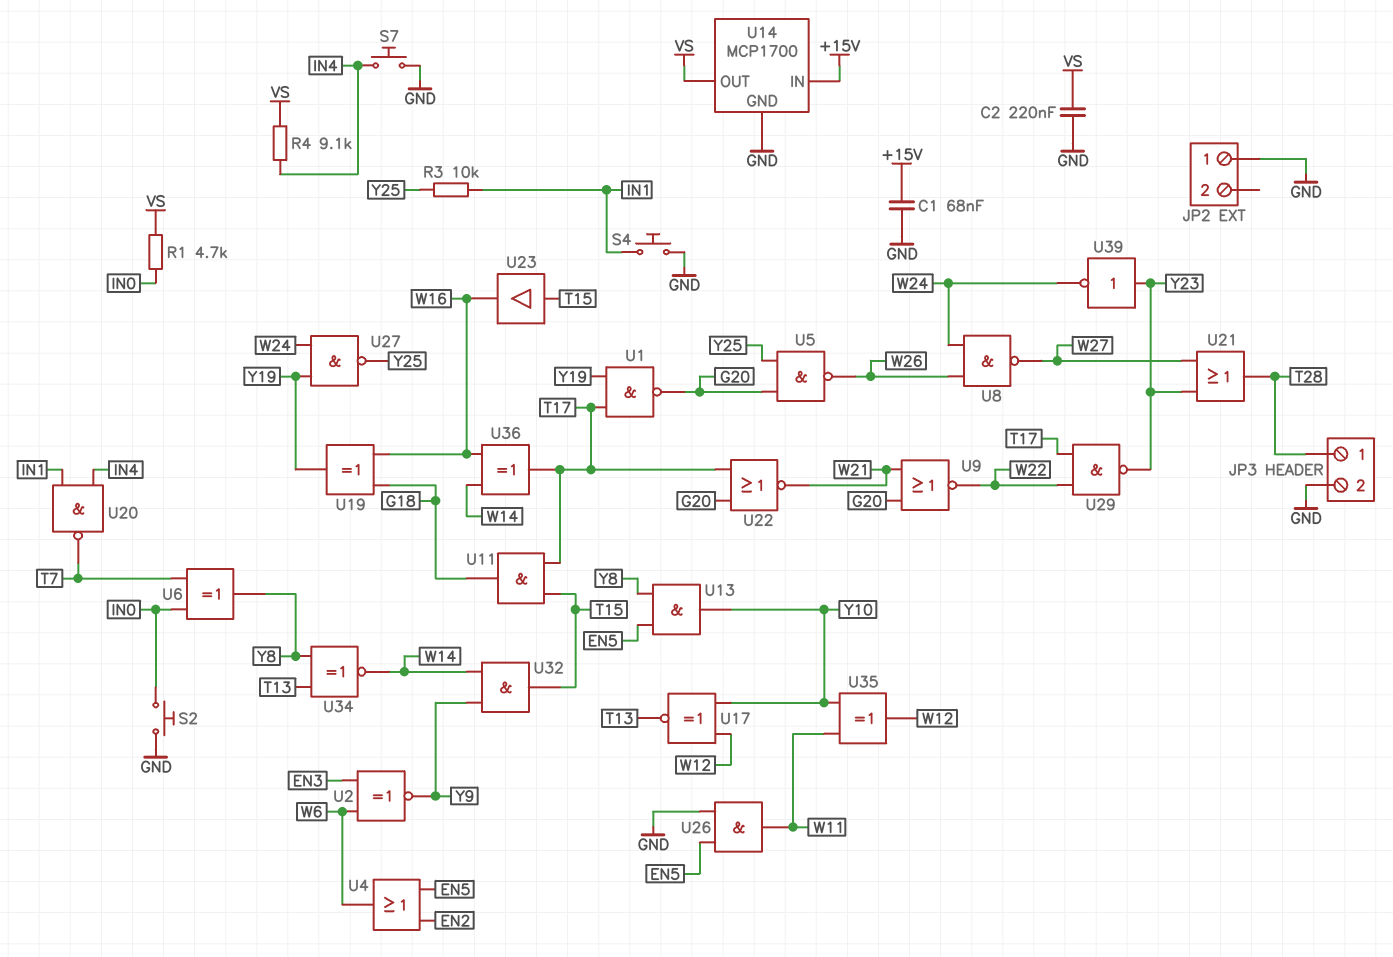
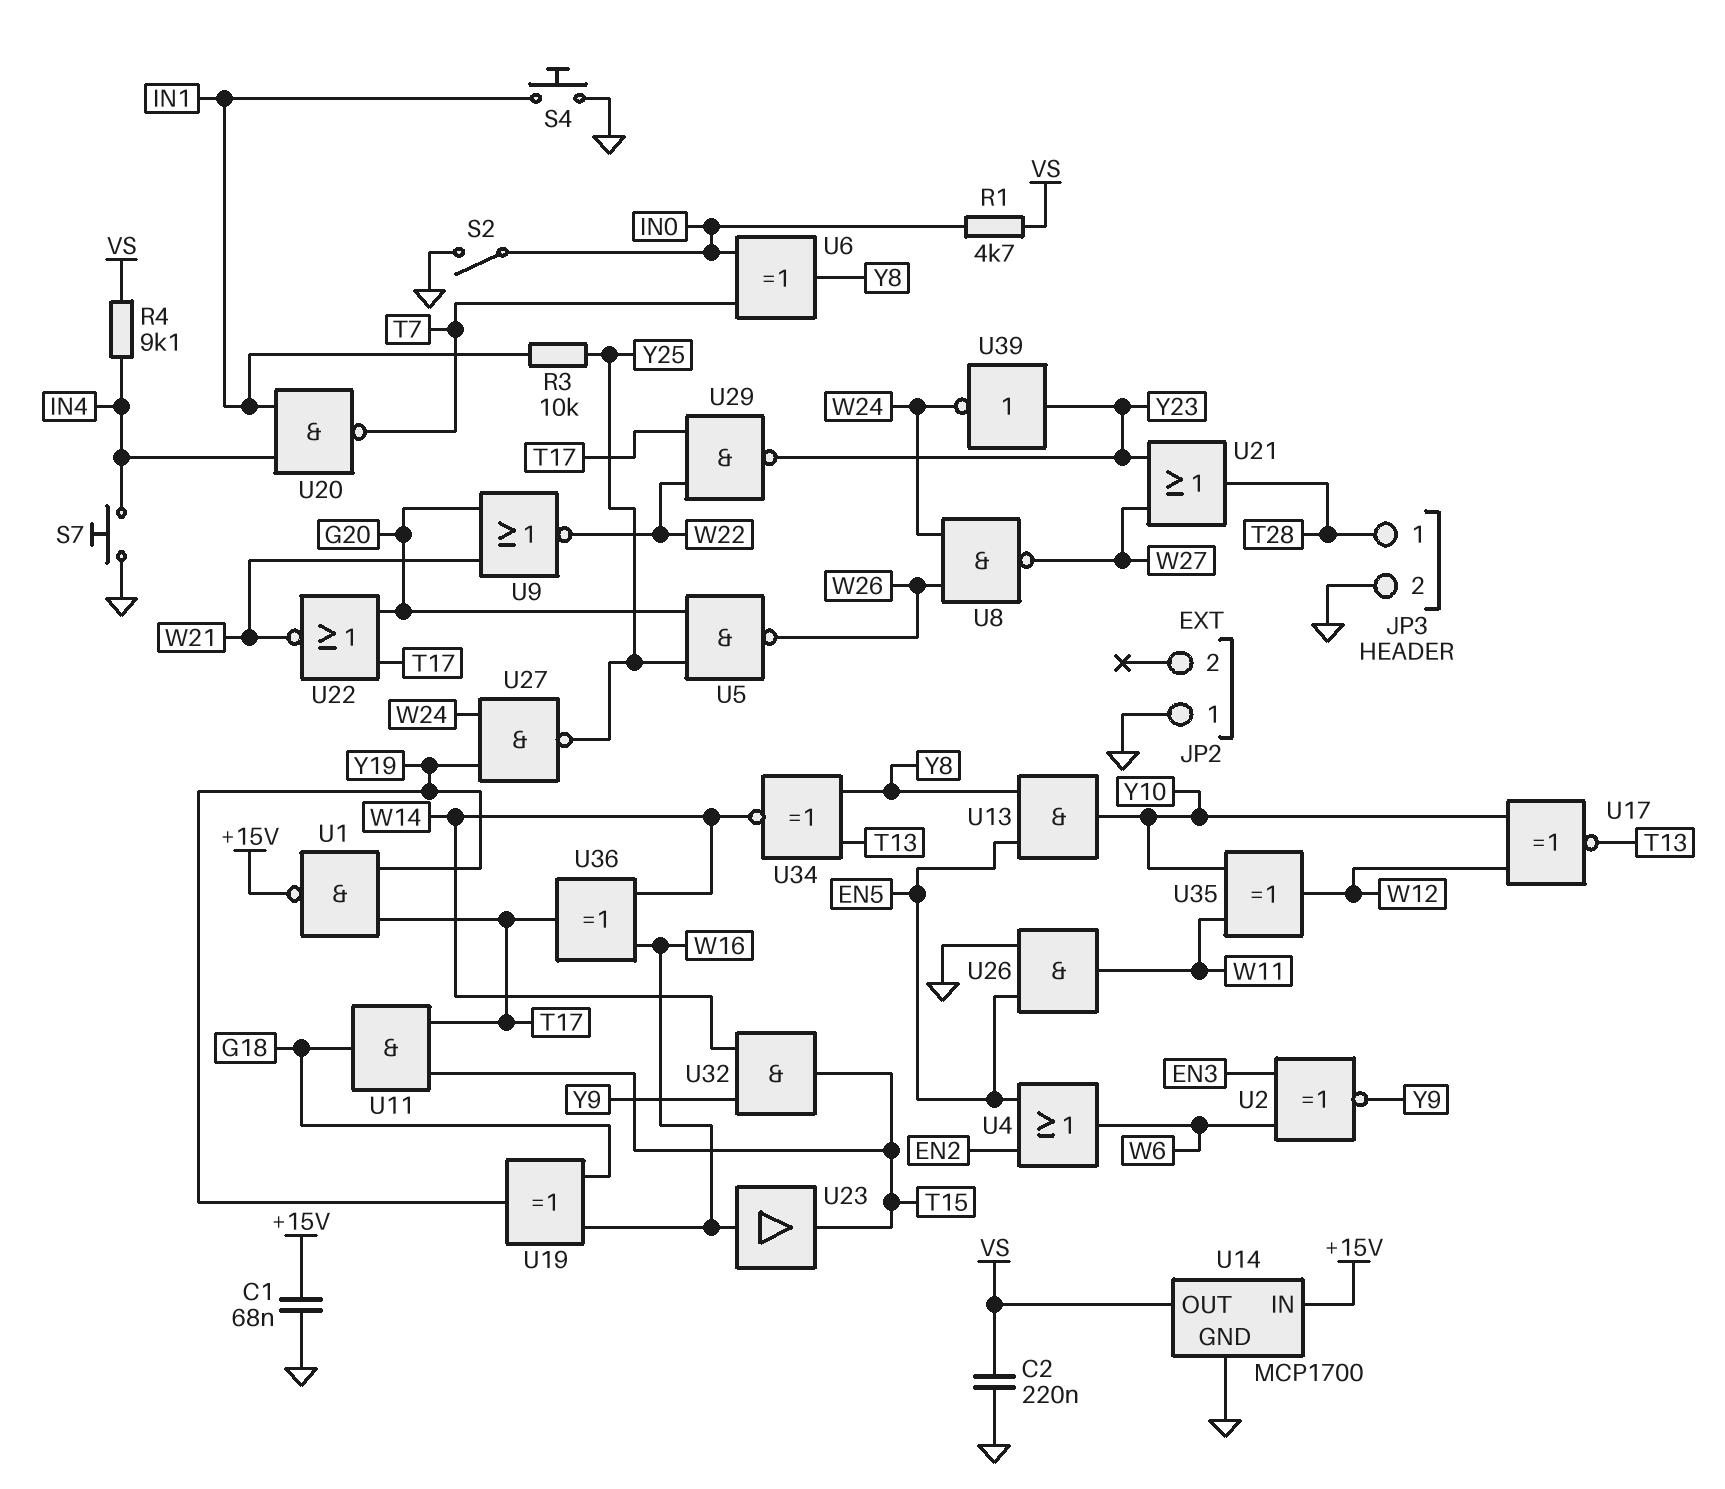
S2: button (GND, IN0) -> switch (GND, IN0)
U1: NAND (in T17, in Y19, out G20) -> NAND (in T17, in Y19, out +15V)
U23: buffer (in T15, out W16) -> buffer (in W16, out T15)

